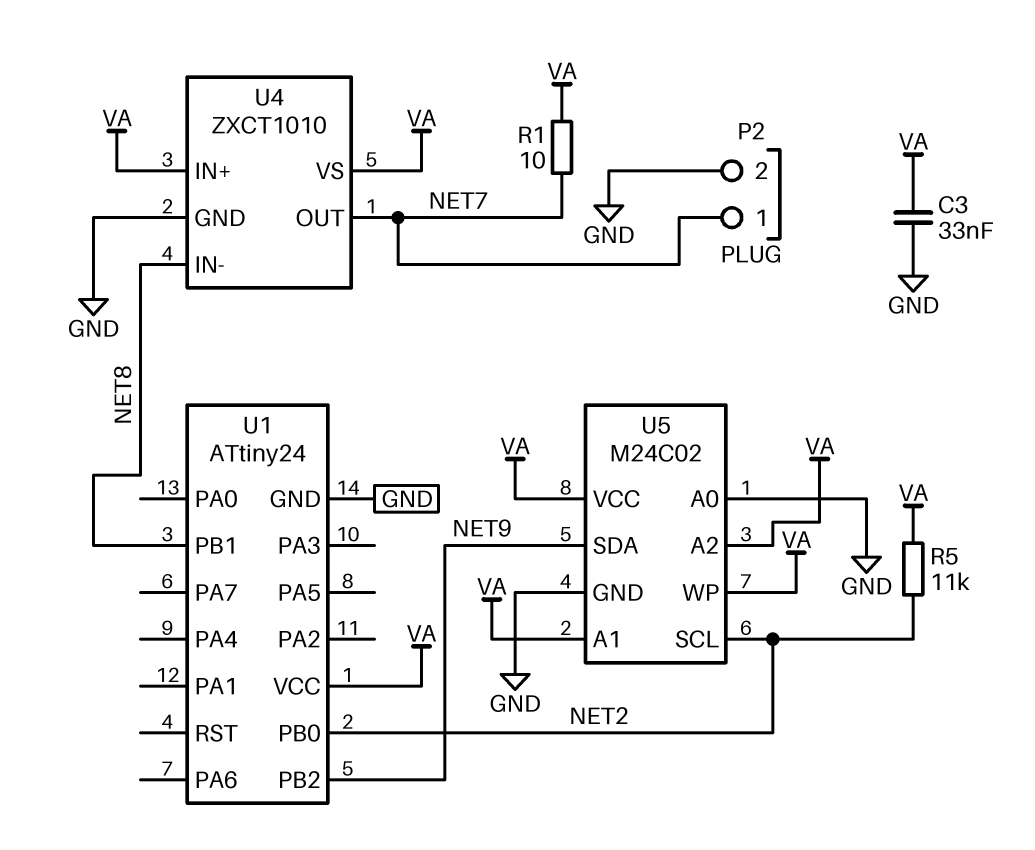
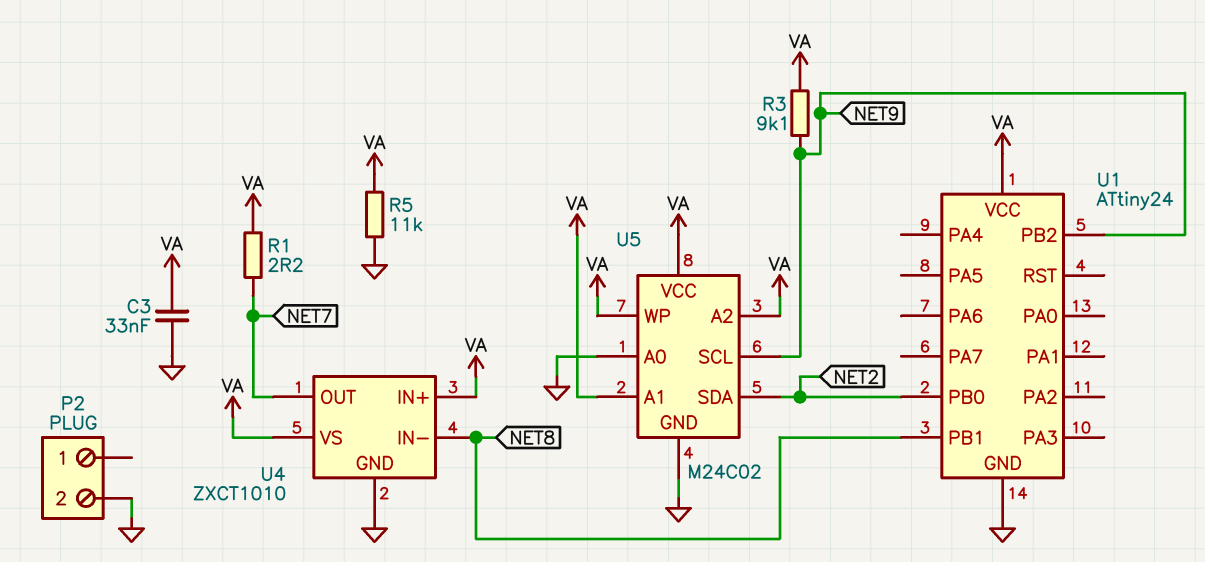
P2 pin 1: NET7 -> none
R1: 10 (NET7, VA) -> 2.2 (NET7, VA)
R3: none -> 9.1k (NET9, VA)
R5: 11k (NET2, VA) -> 11k (GND, VA)
U5 pin SCL: NET2 -> NET9
U5 pin SDA: NET9 -> NET2

